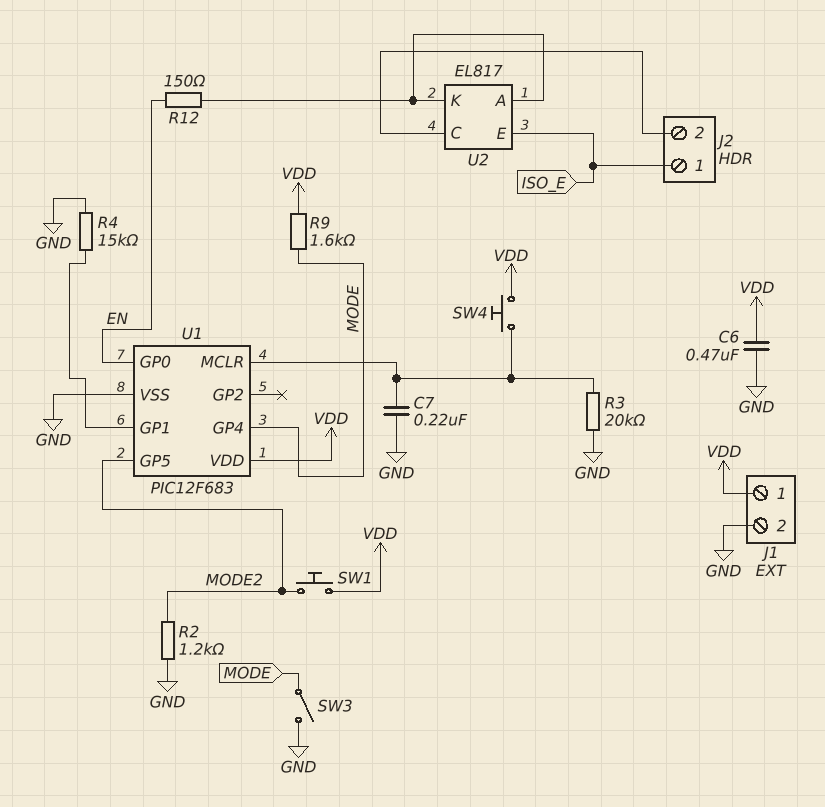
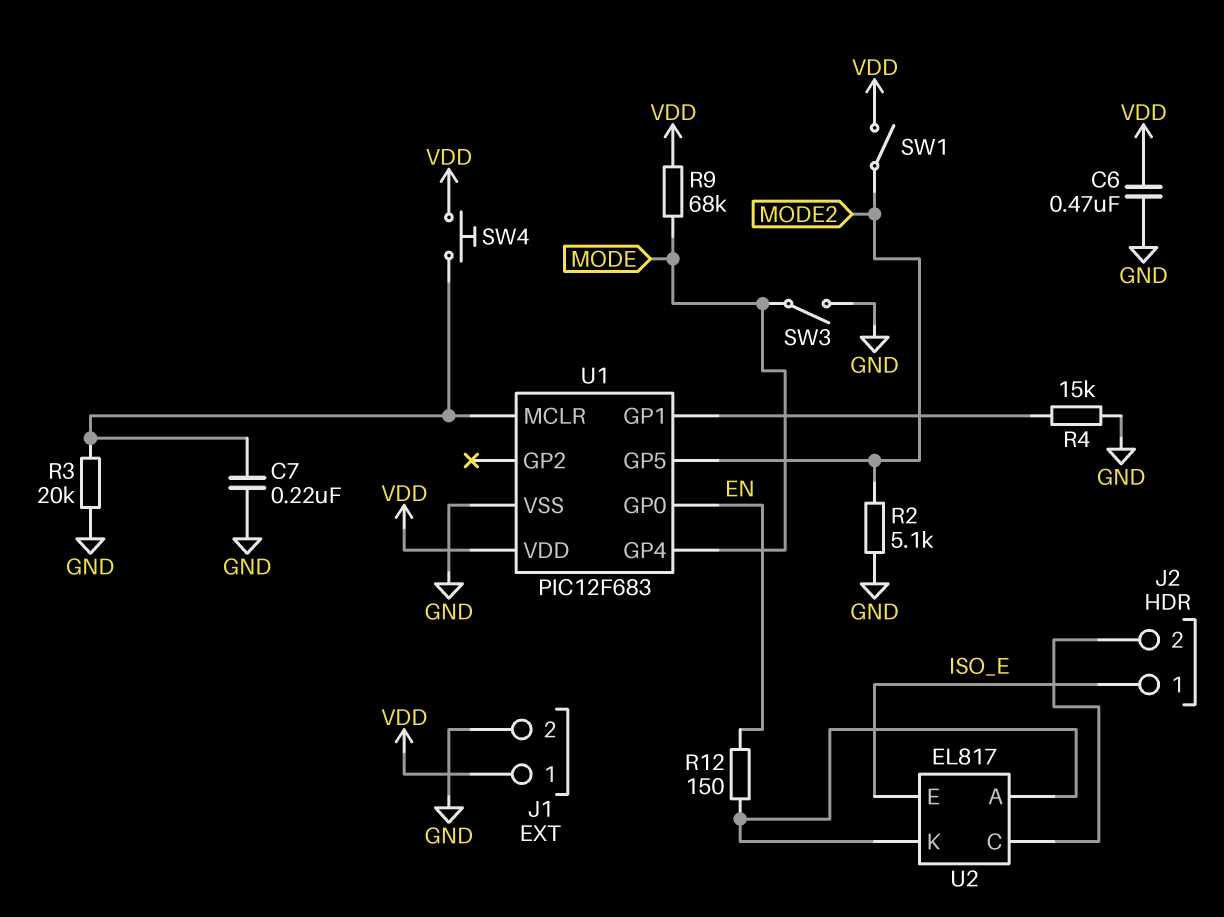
R2: 1.2k (GND, MODE2) -> 5.1k (GND, MODE2)
R9: 1.6k (MODE, VDD) -> 68k (MODE, VDD)
SW1: button (MODE2, VDD) -> switch (MODE2, VDD)

